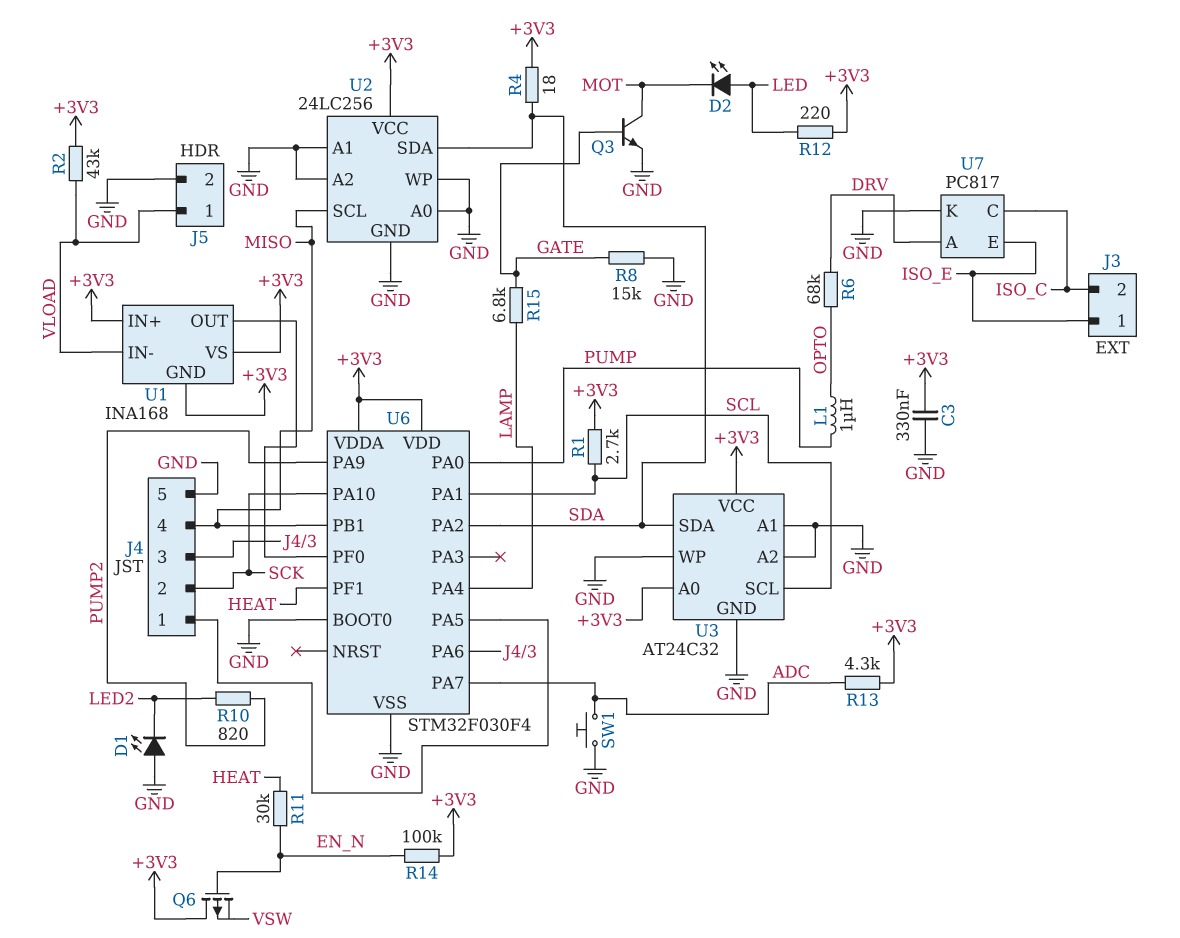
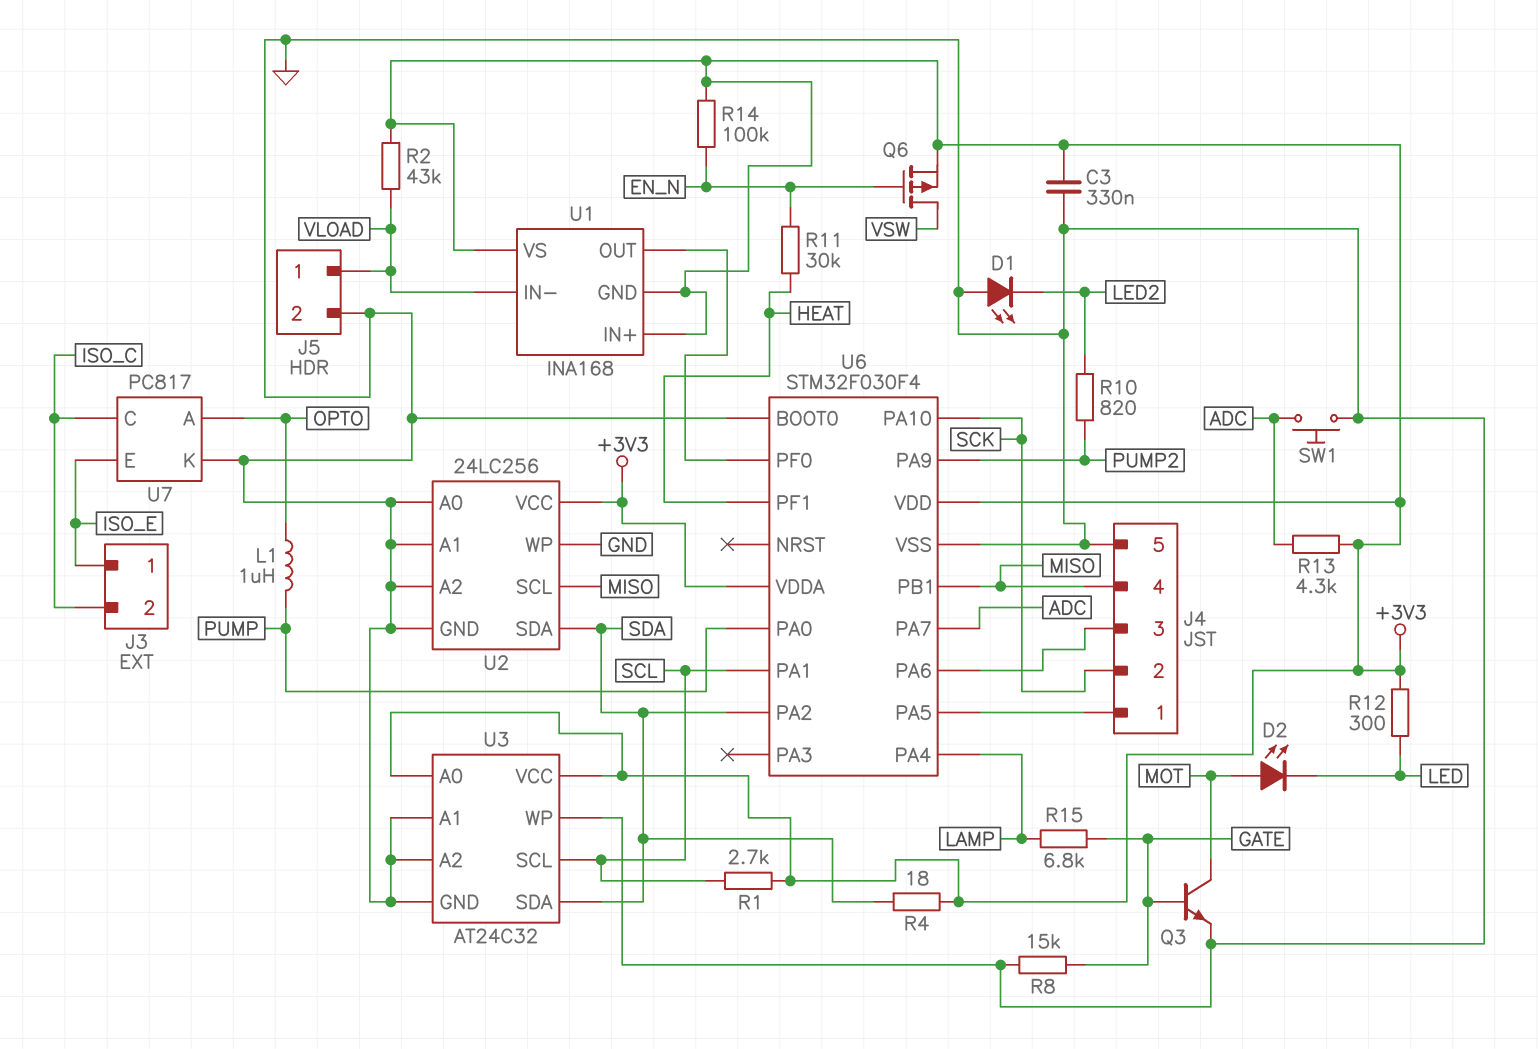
D2: LED (A LED, K MOT) -> LED (A MOT, K LED)
Q6: PMOS (G EN_N, D +3V3, S VSW) -> PMOS (G EN_N, D VSW, S +3V3)
R6: 68k (DRV, OPTO) -> none
R12: 220 (+3V3, LED) -> 300 (+3V3, LED)
U7 pin A: DRV -> OPTO

